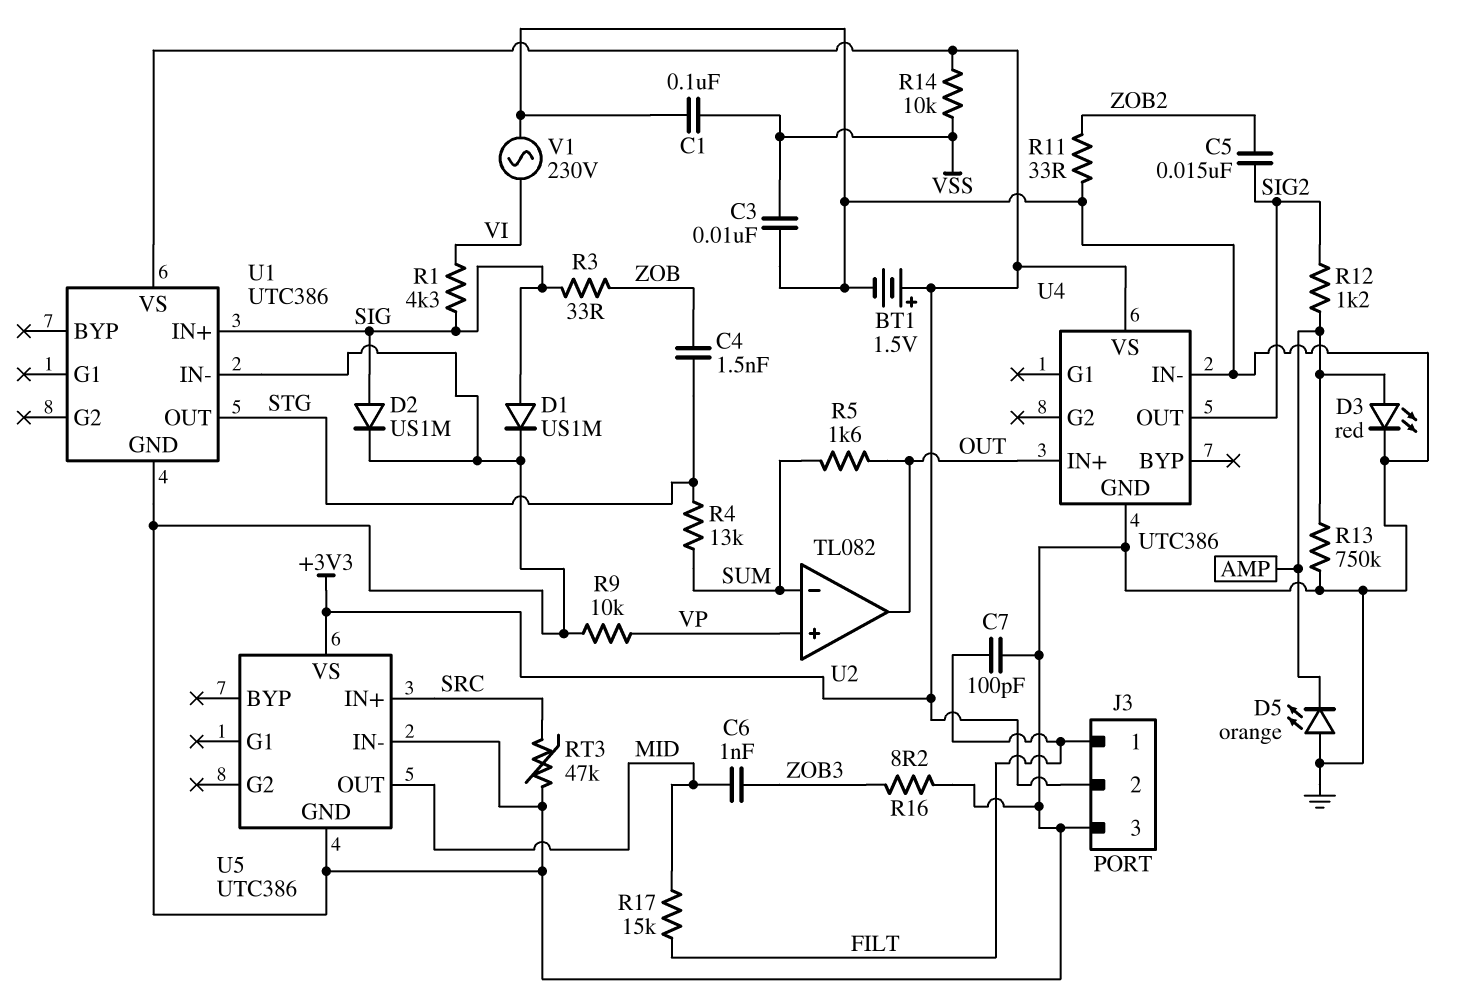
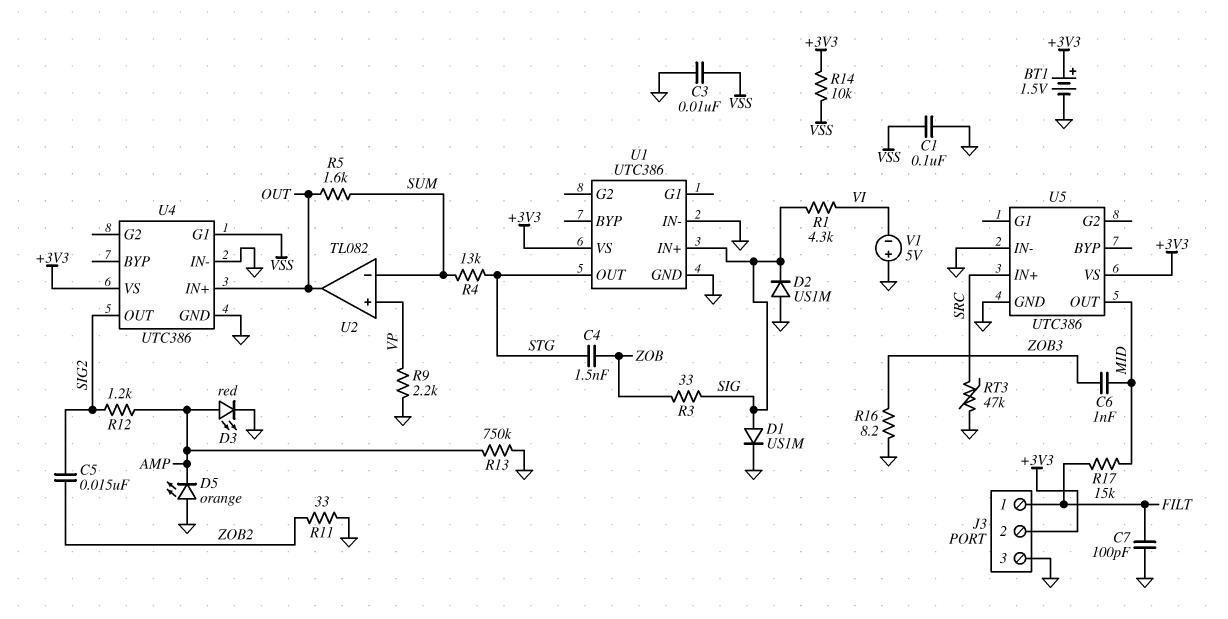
D2: diode US1M (A SIG, K GND) -> diode US1M (A GND, K SIG)
R9: 10k (GND, VP) -> 2.2k (GND, VP)
U4 pin G1: none -> VSS
V1: AC 230V (GND, VI) -> 5V (plus GND, minus VI)

